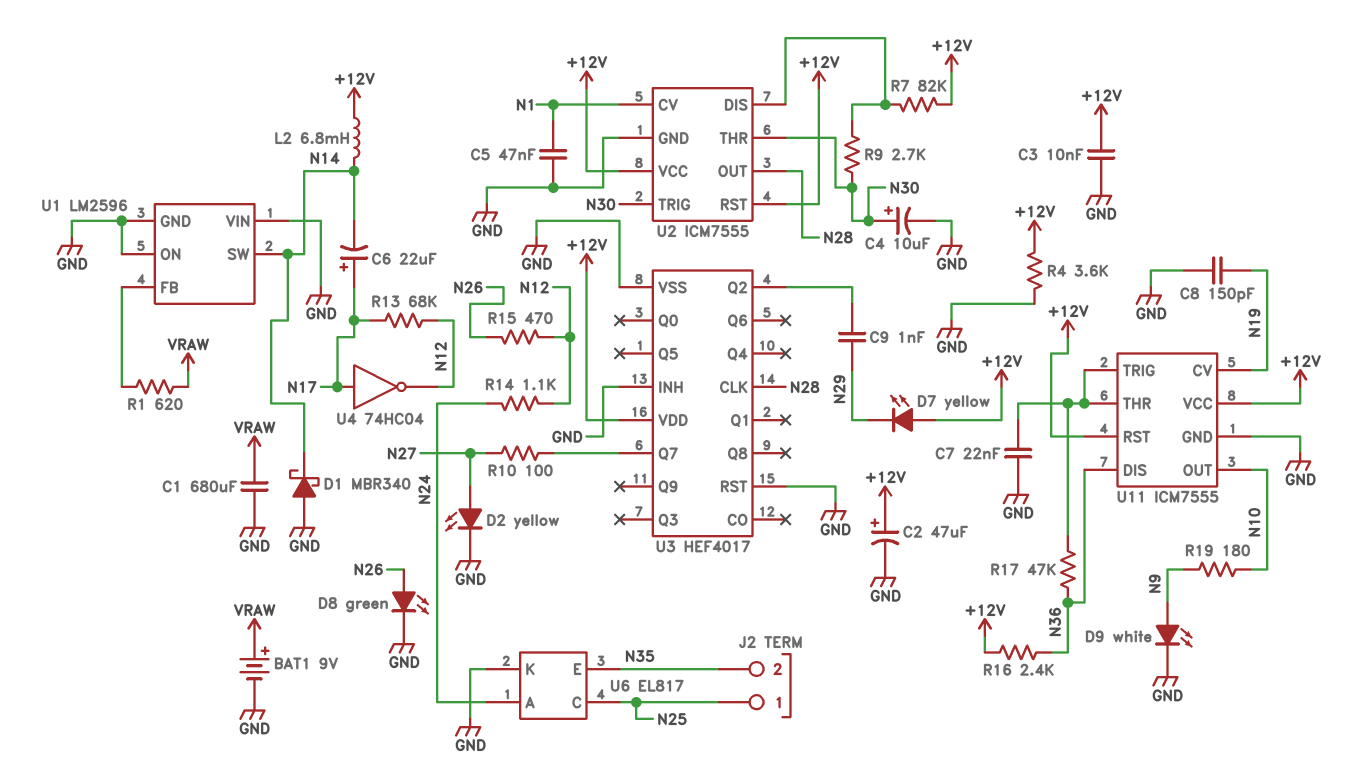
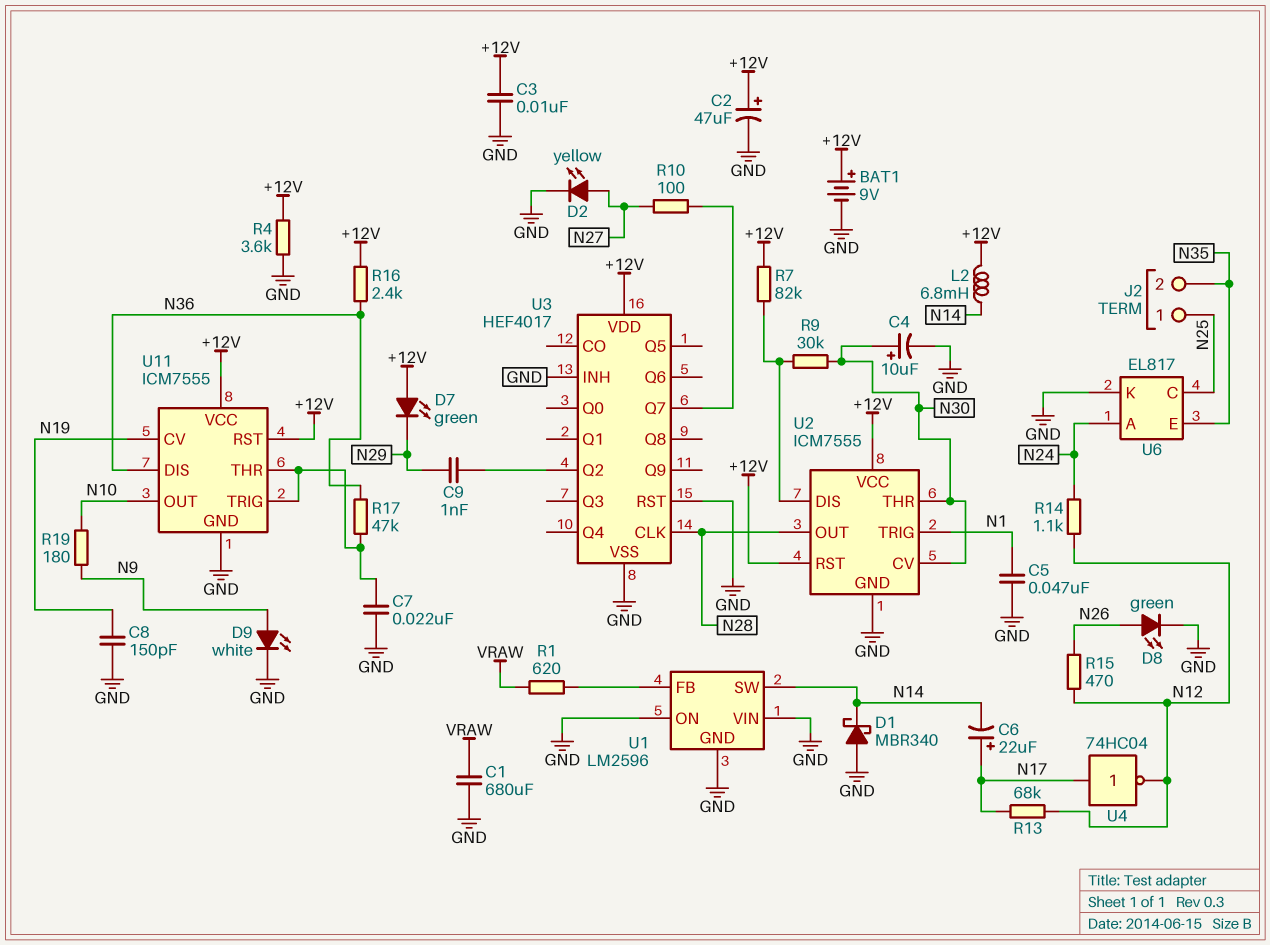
BAT1: 9V (plus VRAW, minus GND) -> 9V (plus +12V, minus GND)
D7: LED yellow (A +12V, K N29) -> LED green (A +12V, K N29)
R9: 2.7k (N30, U2/DIS) -> 30k (N30, U2/DIS)
U2 pin CV: N1 -> N30
U2 pin TRIG: N30 -> N1

